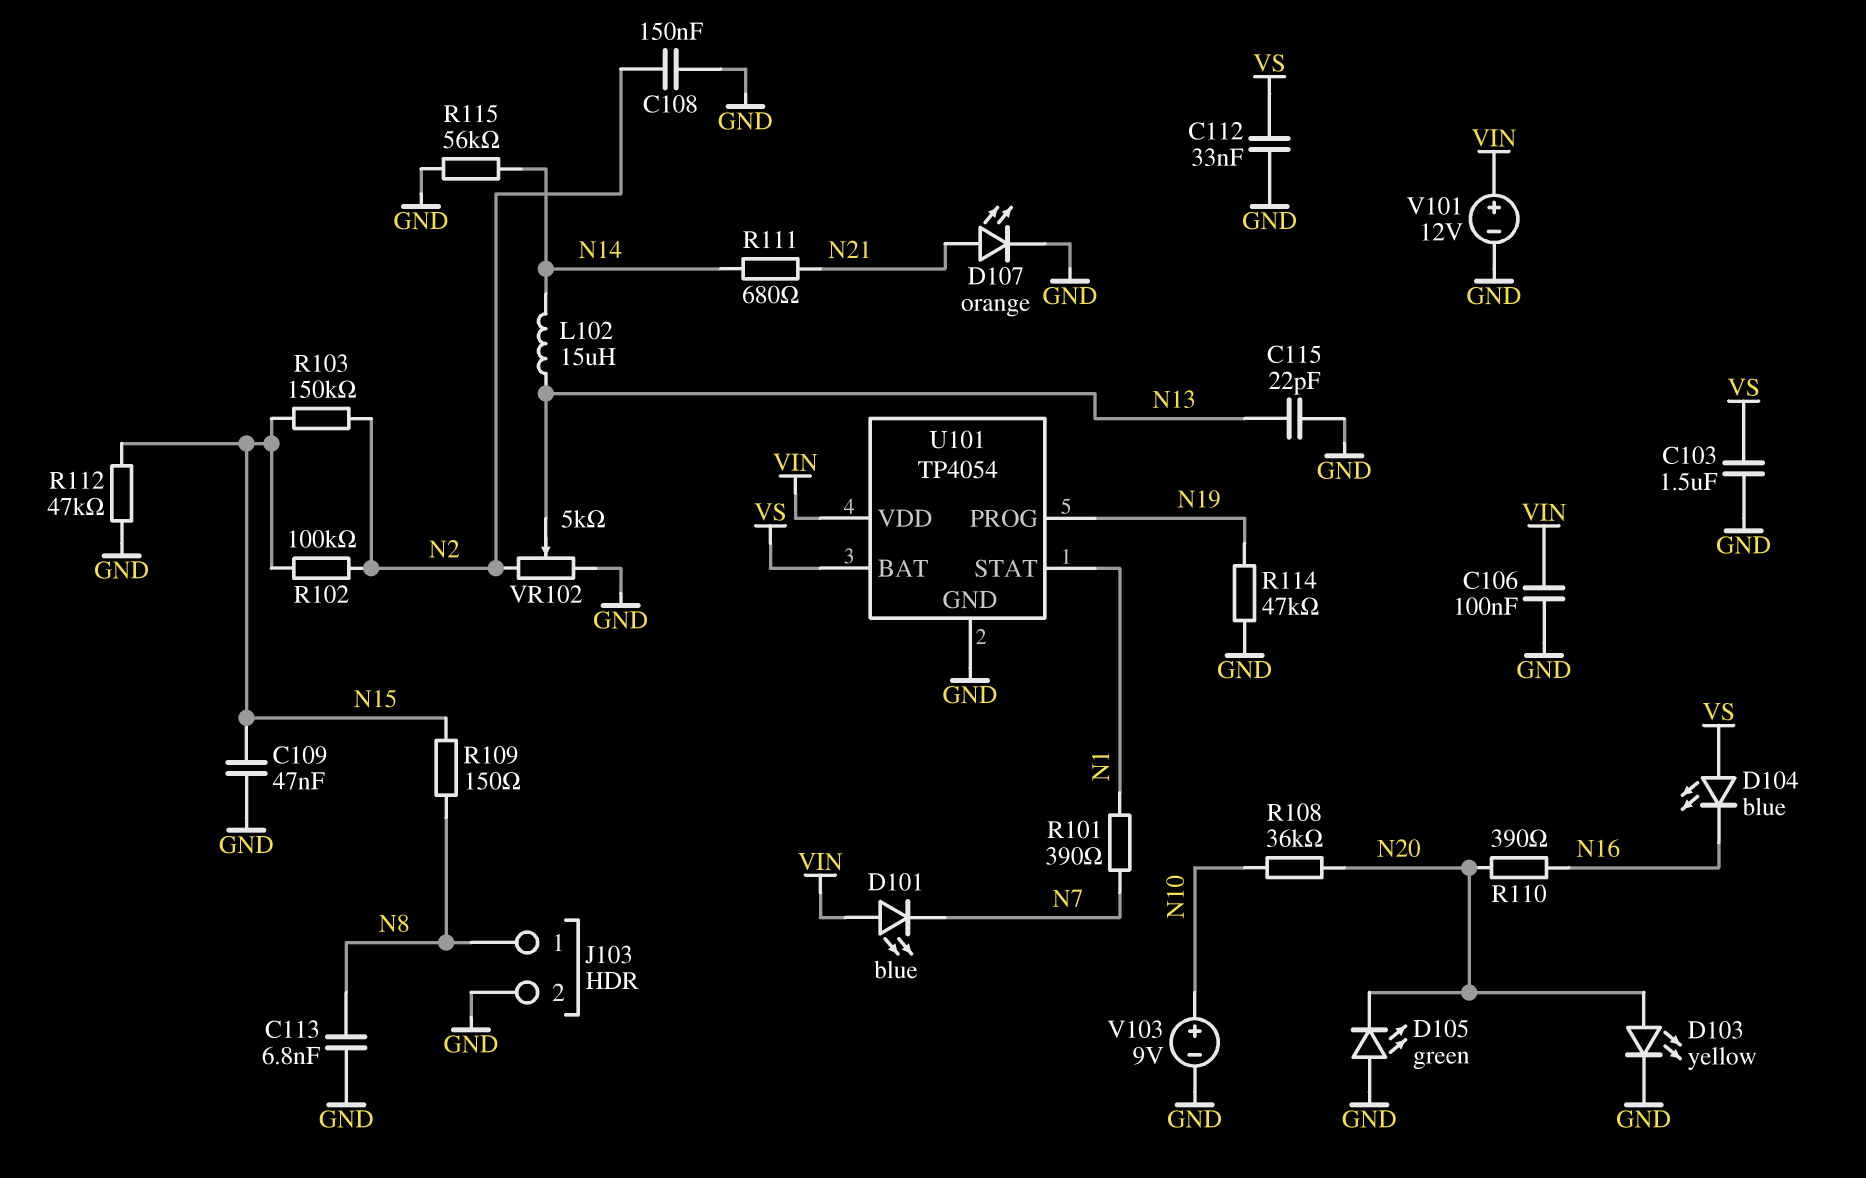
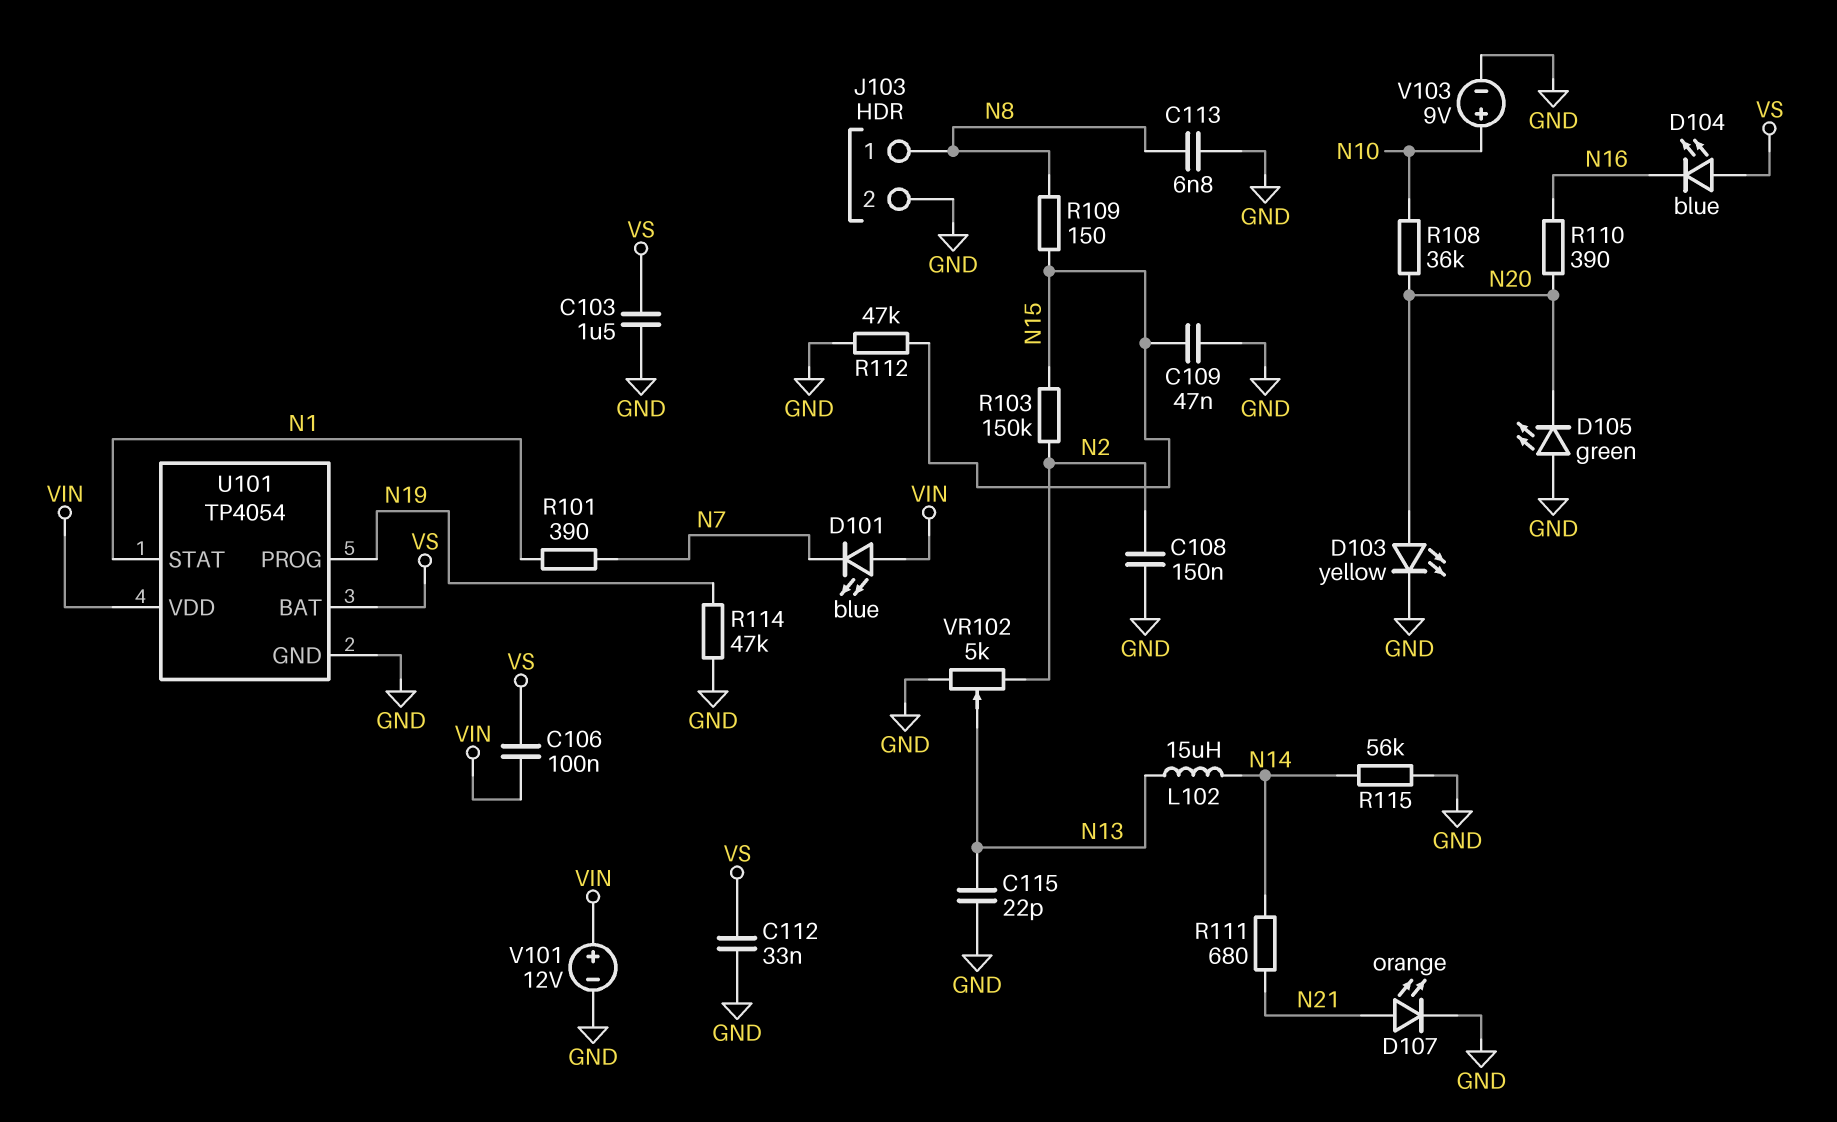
C106: 100nF (GND, VIN) -> 100nF (VIN, VS)
R102: 100k (N2, N15) -> none

